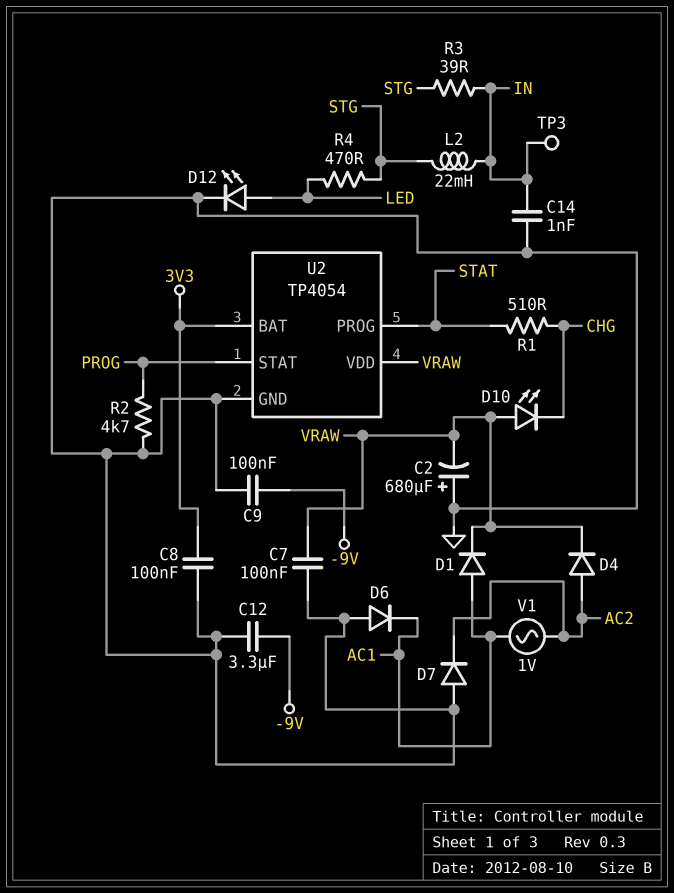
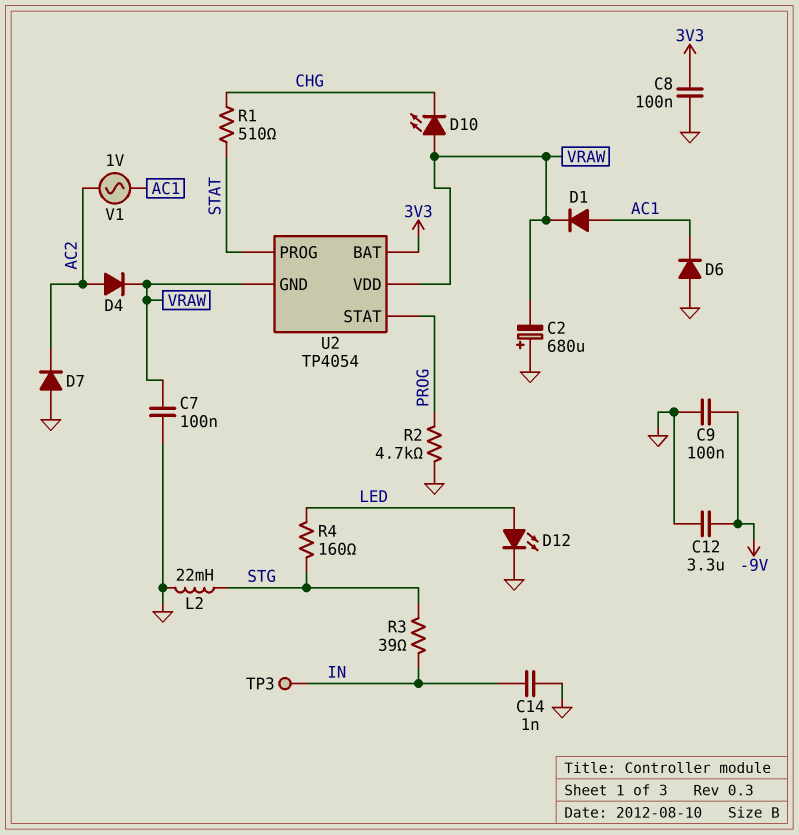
L2: 22mH (IN, STG) -> 22mH (GND, STG)
R4: 470 (LED, STG) -> 160 (LED, STG)
U2 pin GND: GND -> VRAW

